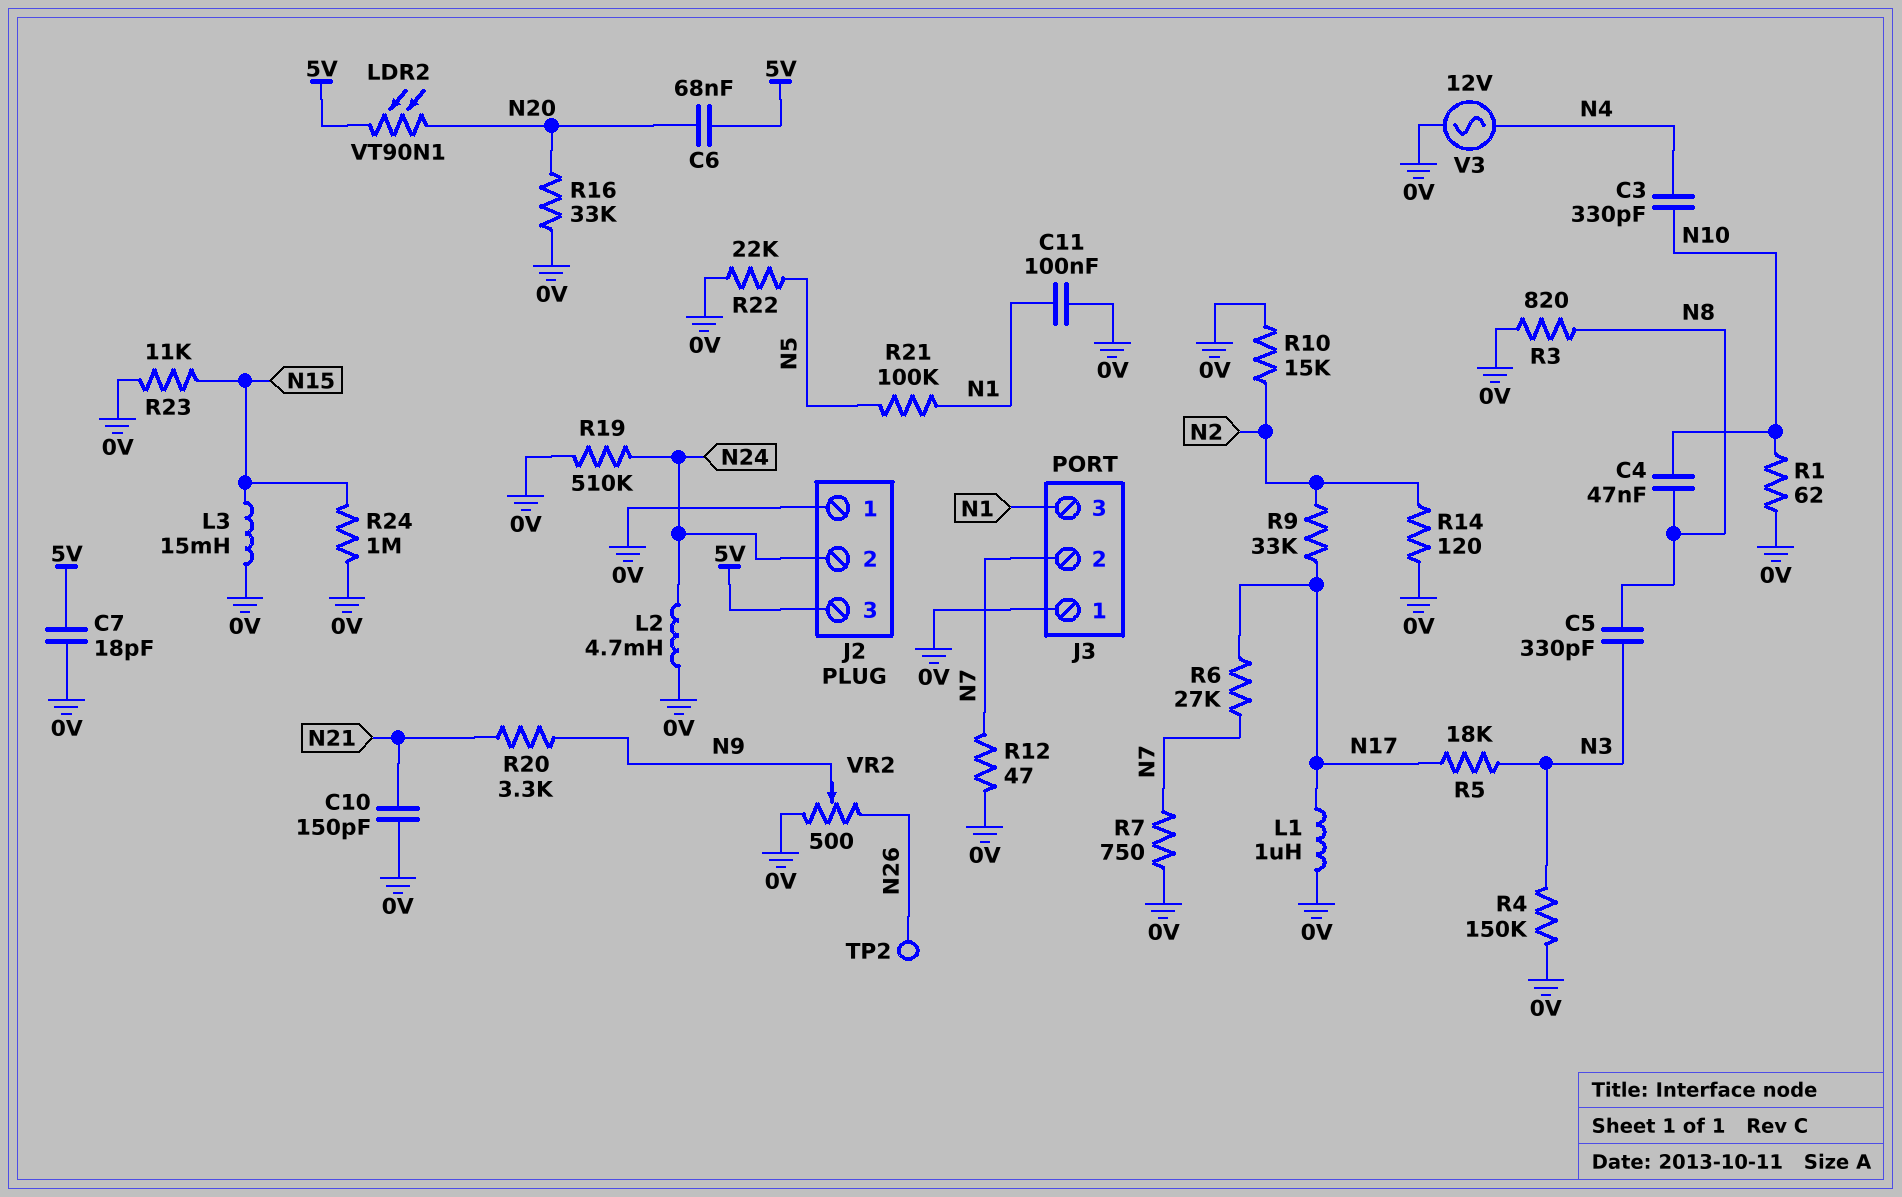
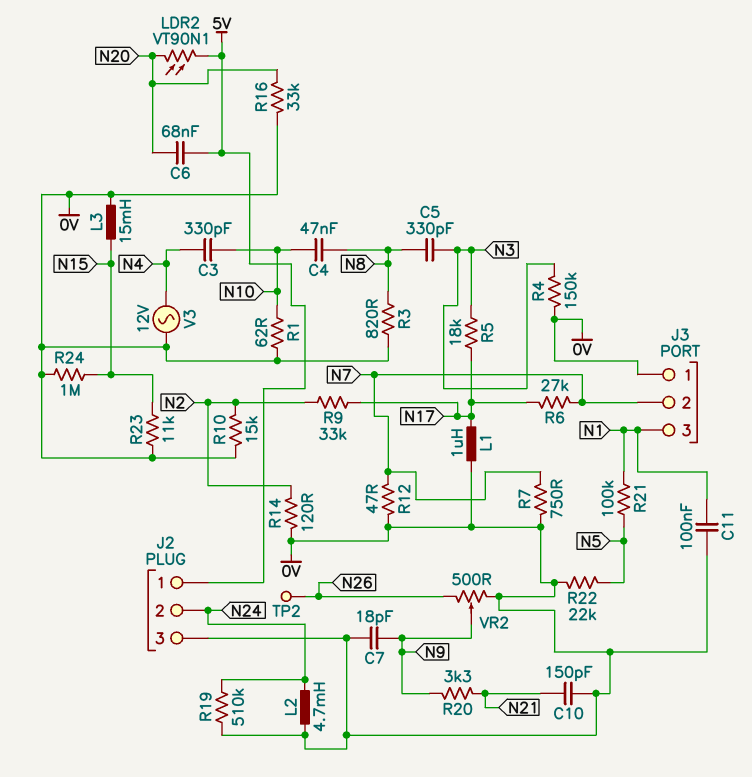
C7: 18pF (0V, 5V) -> 18pF (0V, N9)
J2 pin 1: 0V -> 5V
J2 pin 3: 5V -> 0V

